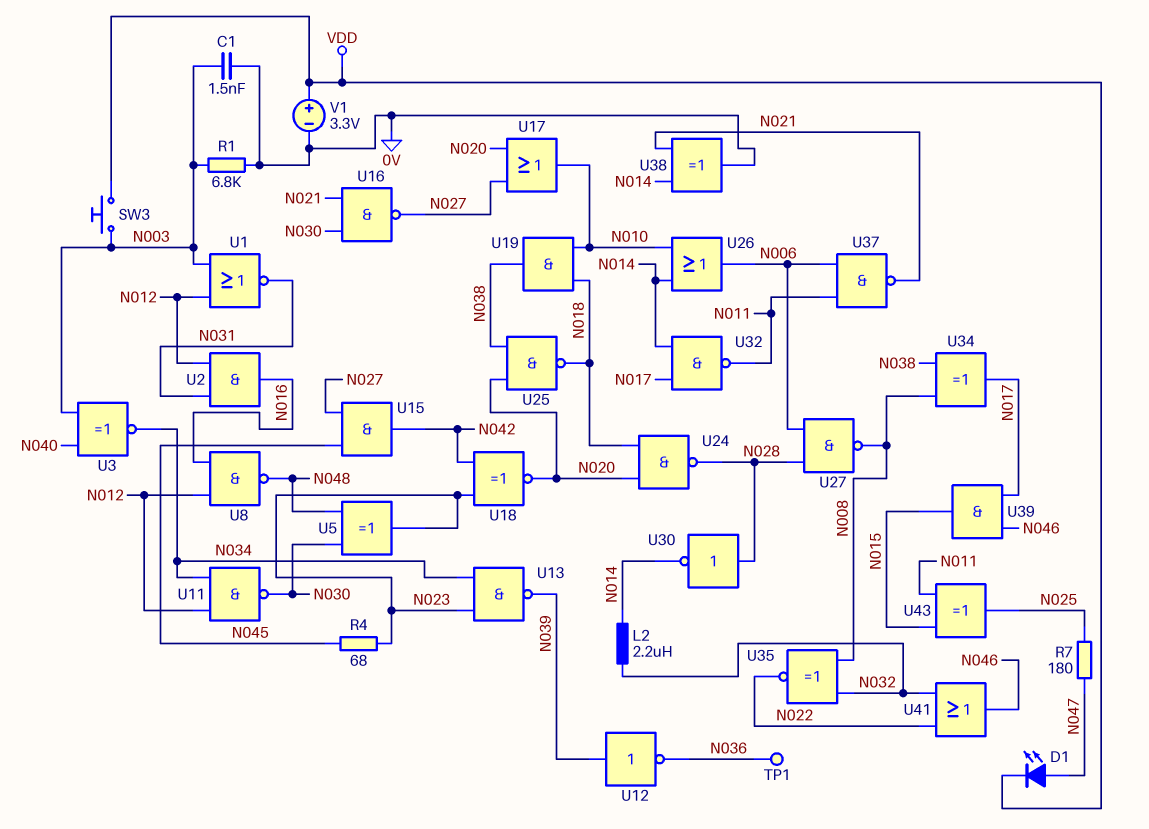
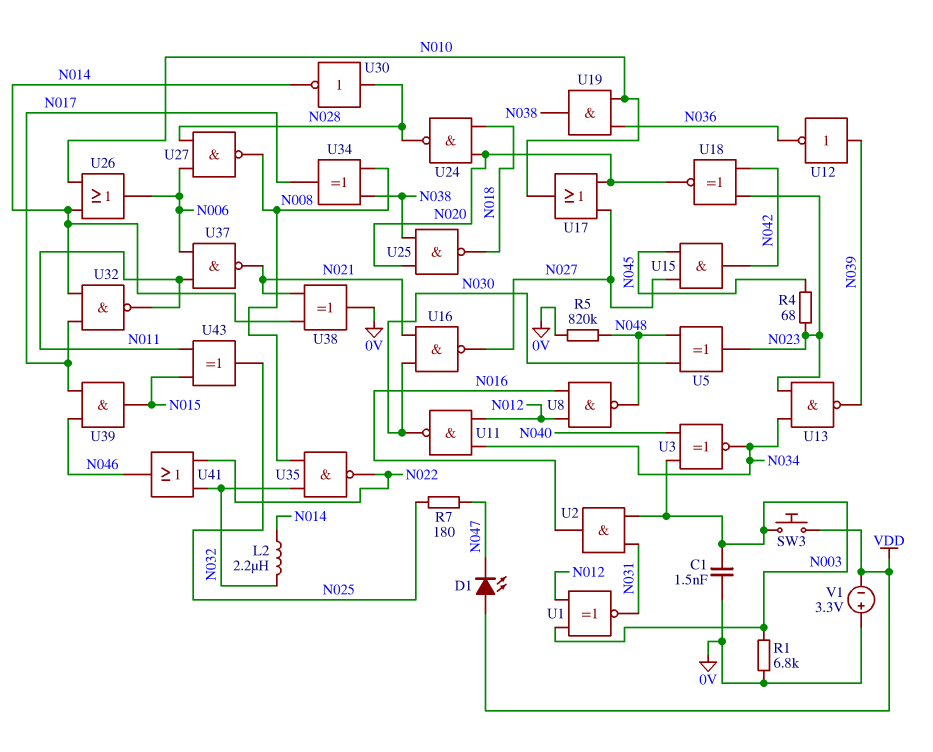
D1: LED (A N047, K VDD) -> LED (A VDD, K N047)
R5: none -> 820k (0V, N048)
TP1: test point (N036) -> none
U1: NOR (in N003, in N012, out N031) -> XNOR (in N003, in N012, out N031)
U2: AND (in N012, in N031, out N016) -> AND (in N003, in N031, out N016)
U19: AND (in N010, in N018, out N038) -> AND (in N010, in N036, out N038)
U35: XNOR (in N008, in N032, out N022) -> NAND (in N008, in N032, out N022)
V1: 3.3V (plus VDD, minus 0V) -> 3.3V (plus 0V, minus VDD)

